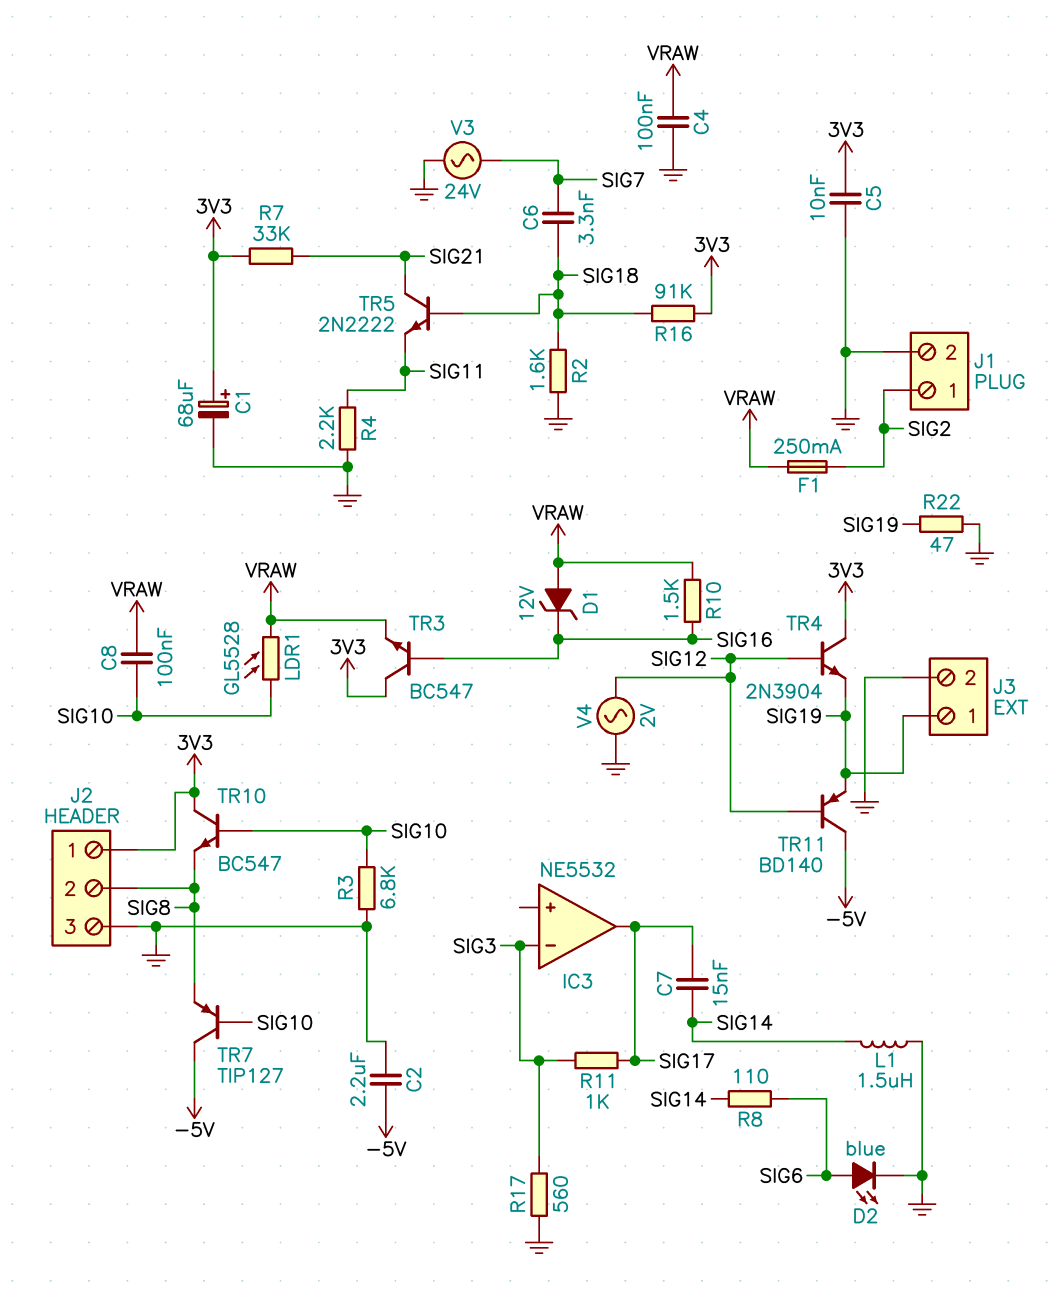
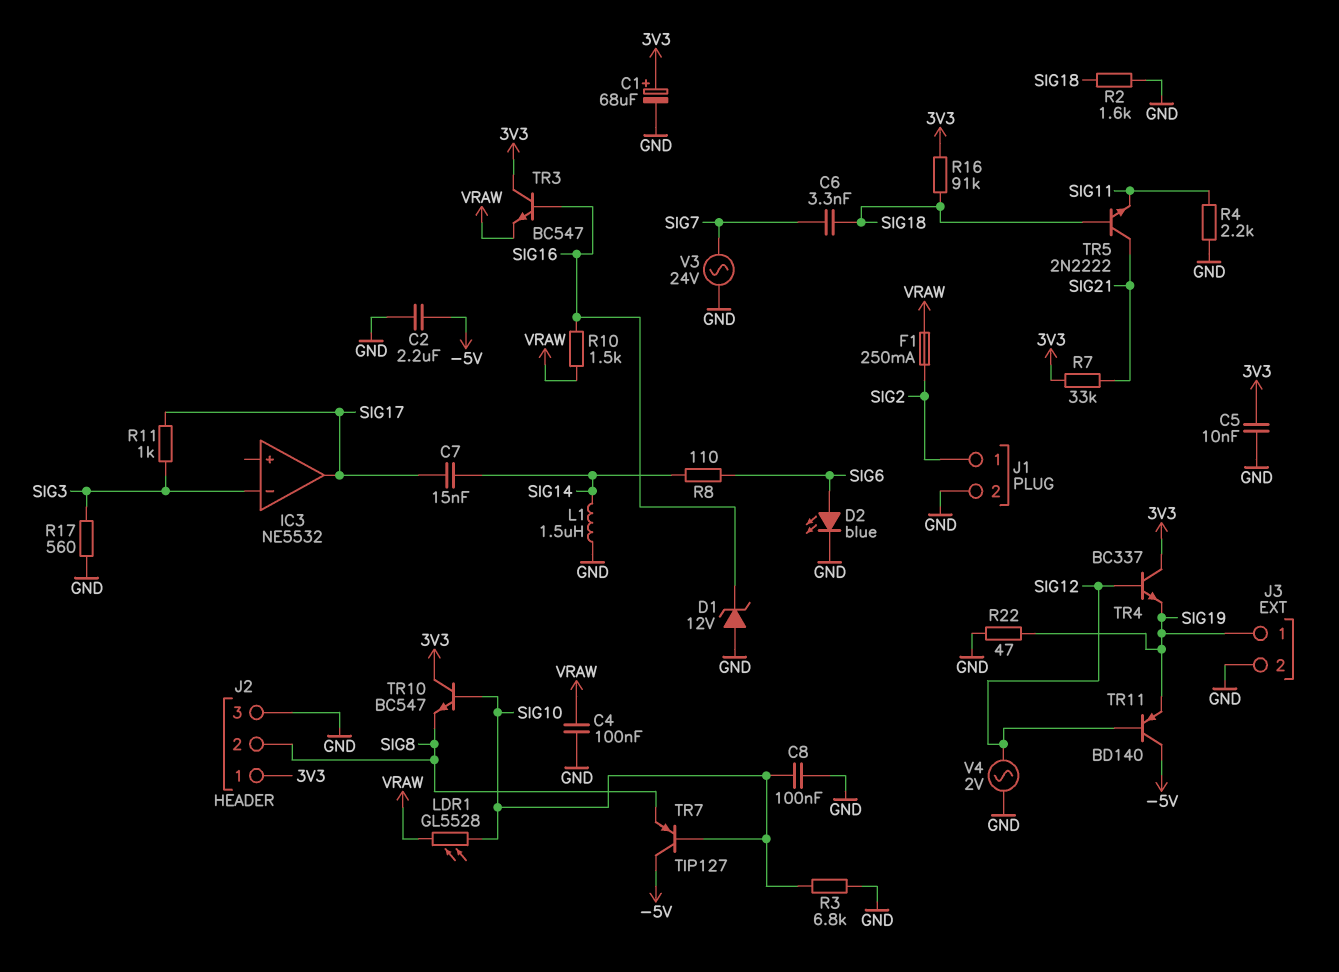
C8: 100nF (SIG10, VRAW) -> 100nF (GND, SIG10)
D1: zener 12V (A VRAW, K SIG16) -> zener 12V (A GND, K SIG16)
TR4: NPN 2N3904 (B SIG12, C 3V3, E SIG19) -> NPN BC337 (B SIG12, C 3V3, E SIG19)

